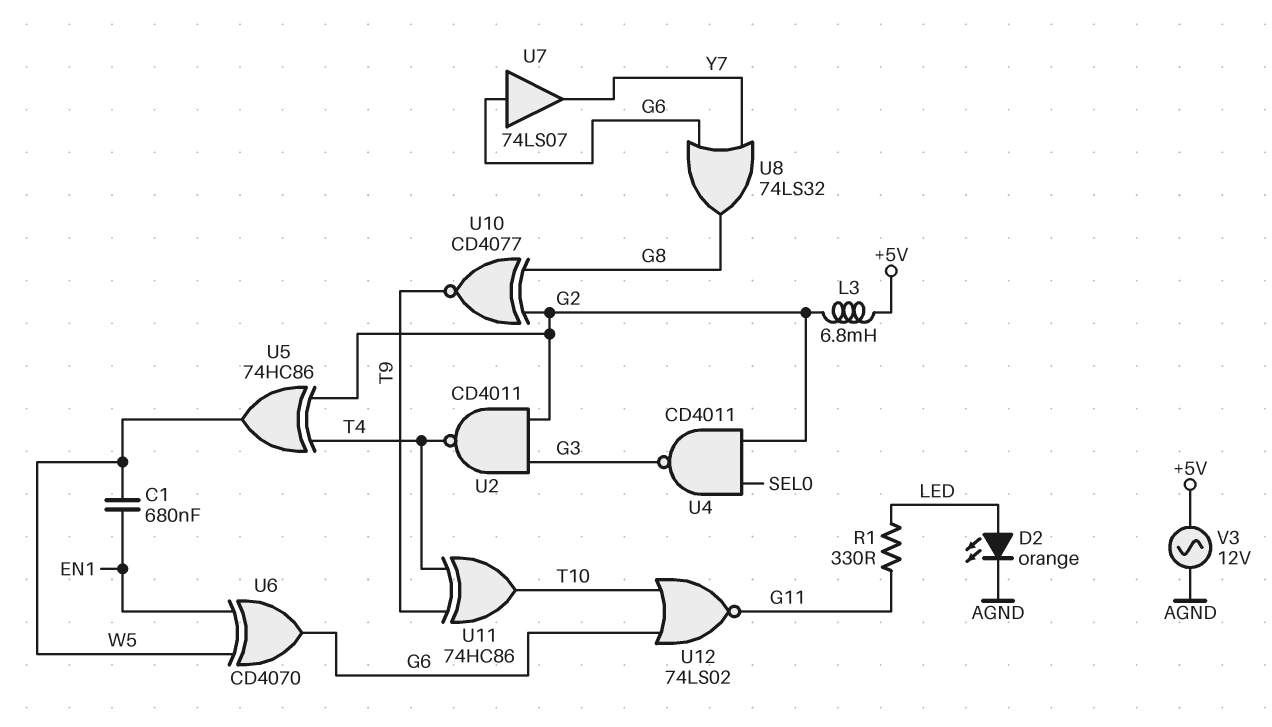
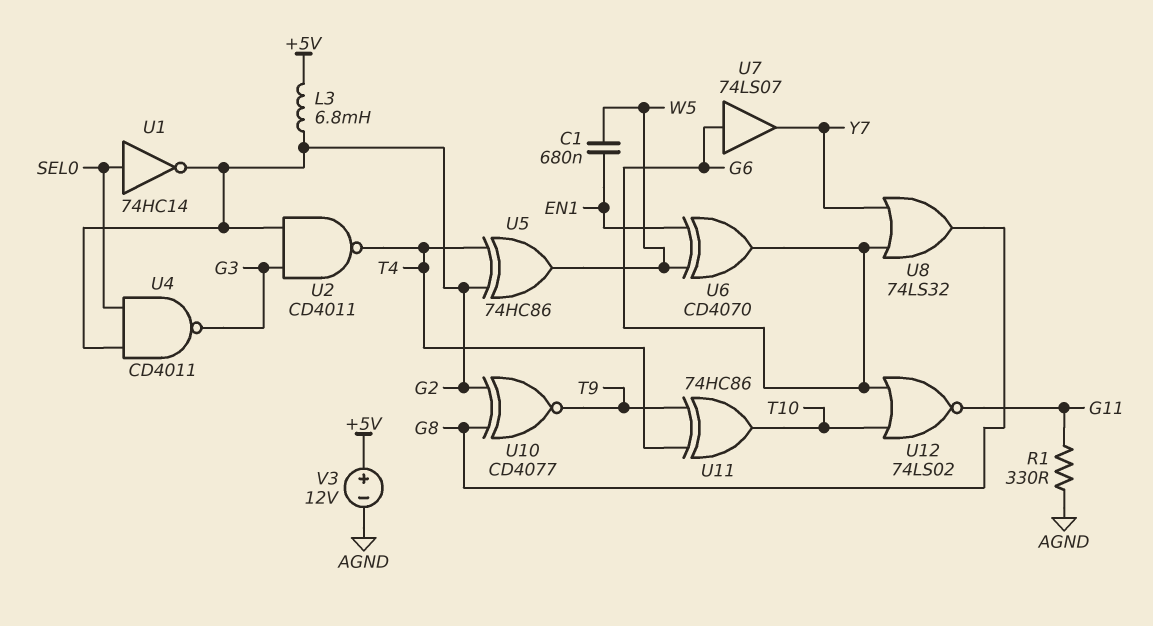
D2: LED orange (A LED, K AGND) -> none
R1: 330 (G11, LED) -> 330 (AGND, G11)
U1: none -> NOT 74HC14 (in SEL0, out G2)
V3: AC 12V (+5V, AGND) -> 12V (plus +5V, minus AGND)

